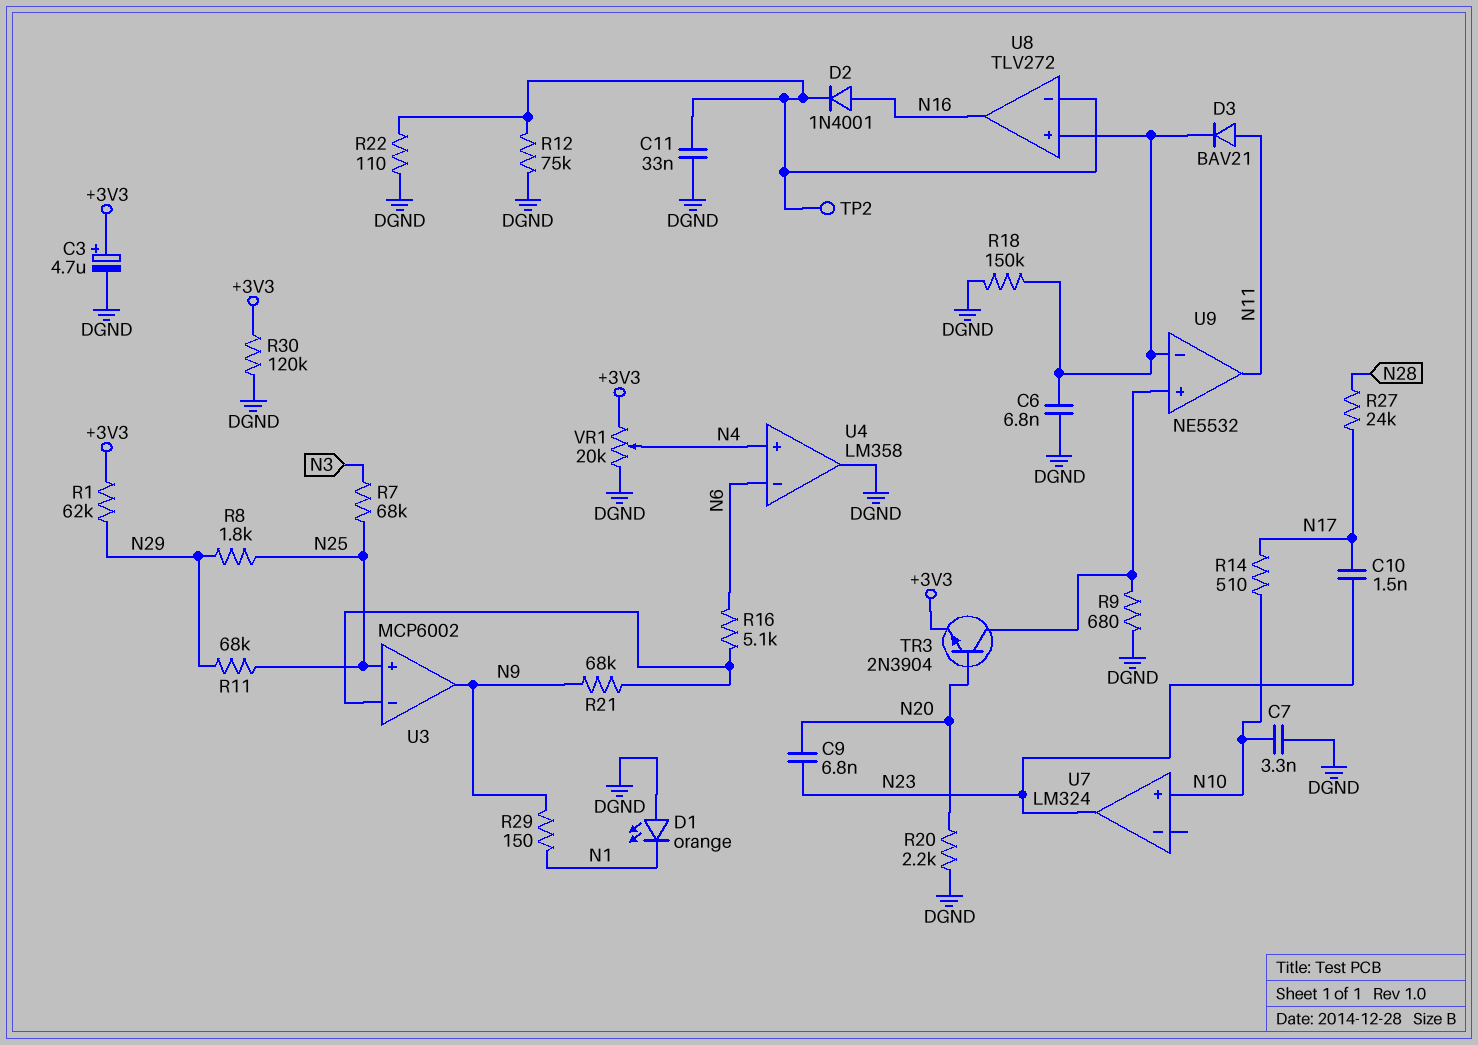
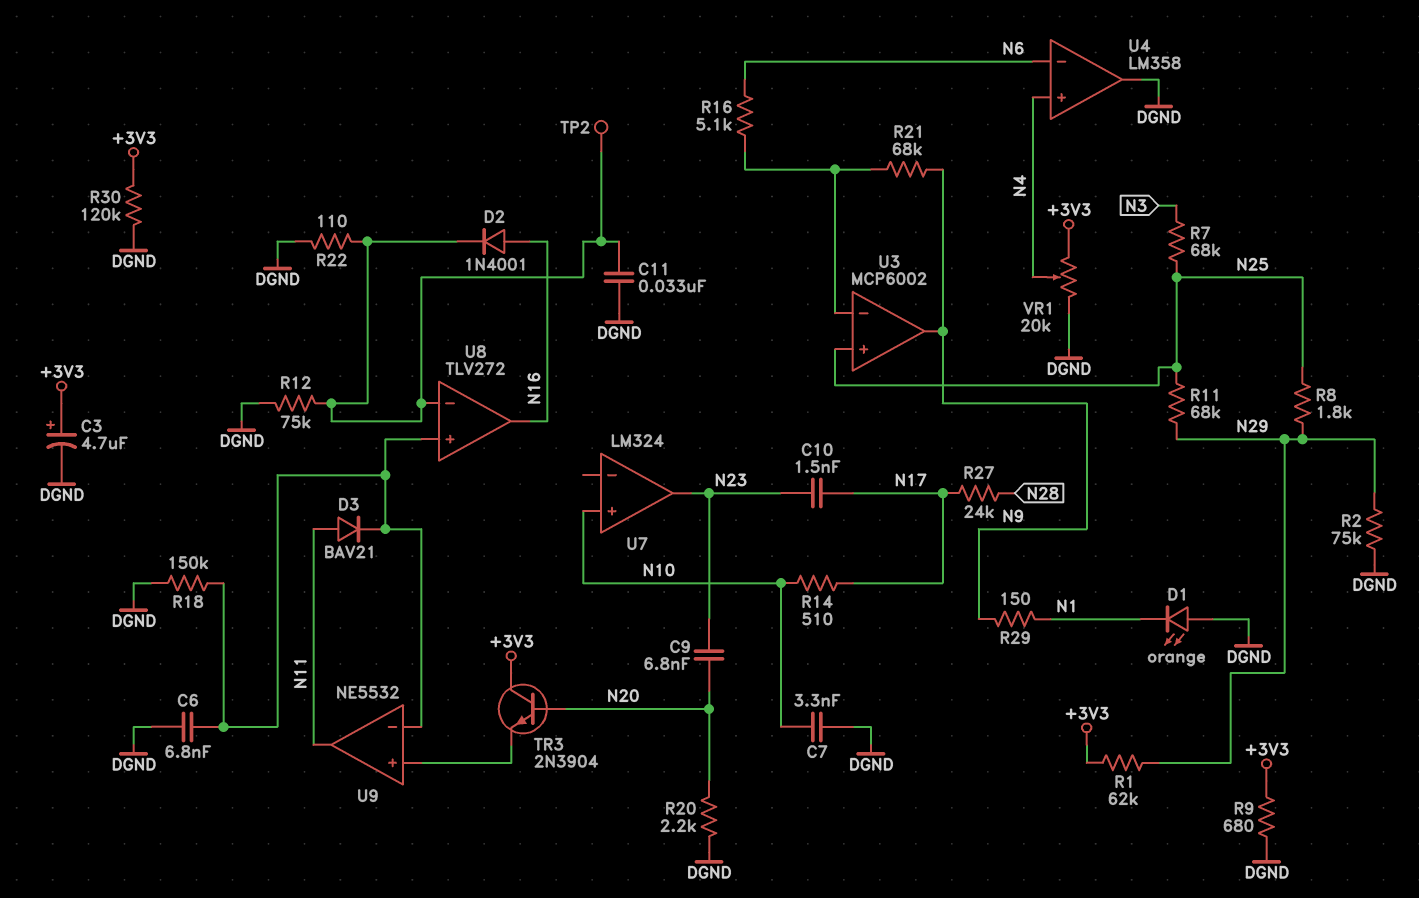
R2: none -> 75k (DGND, N29)
R9: 680 (DGND, U9/in+) -> 680 (+3V3, DGND)
TR3: NPN 2N3904 (B N20, C U9/in+, E +3V3) -> NPN 2N3904 (B N20, C +3V3, E U9/in+)

